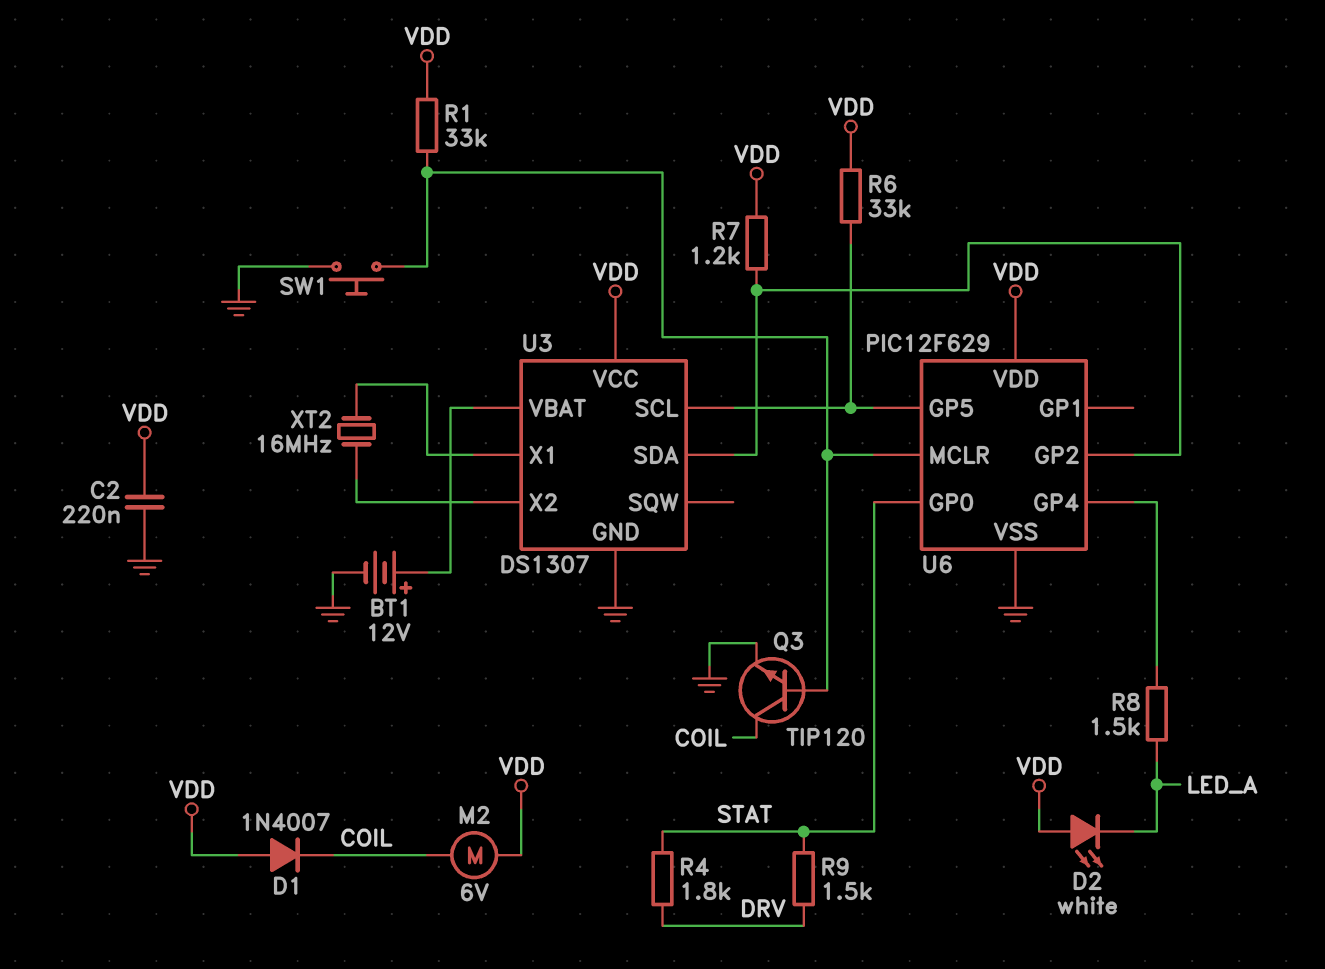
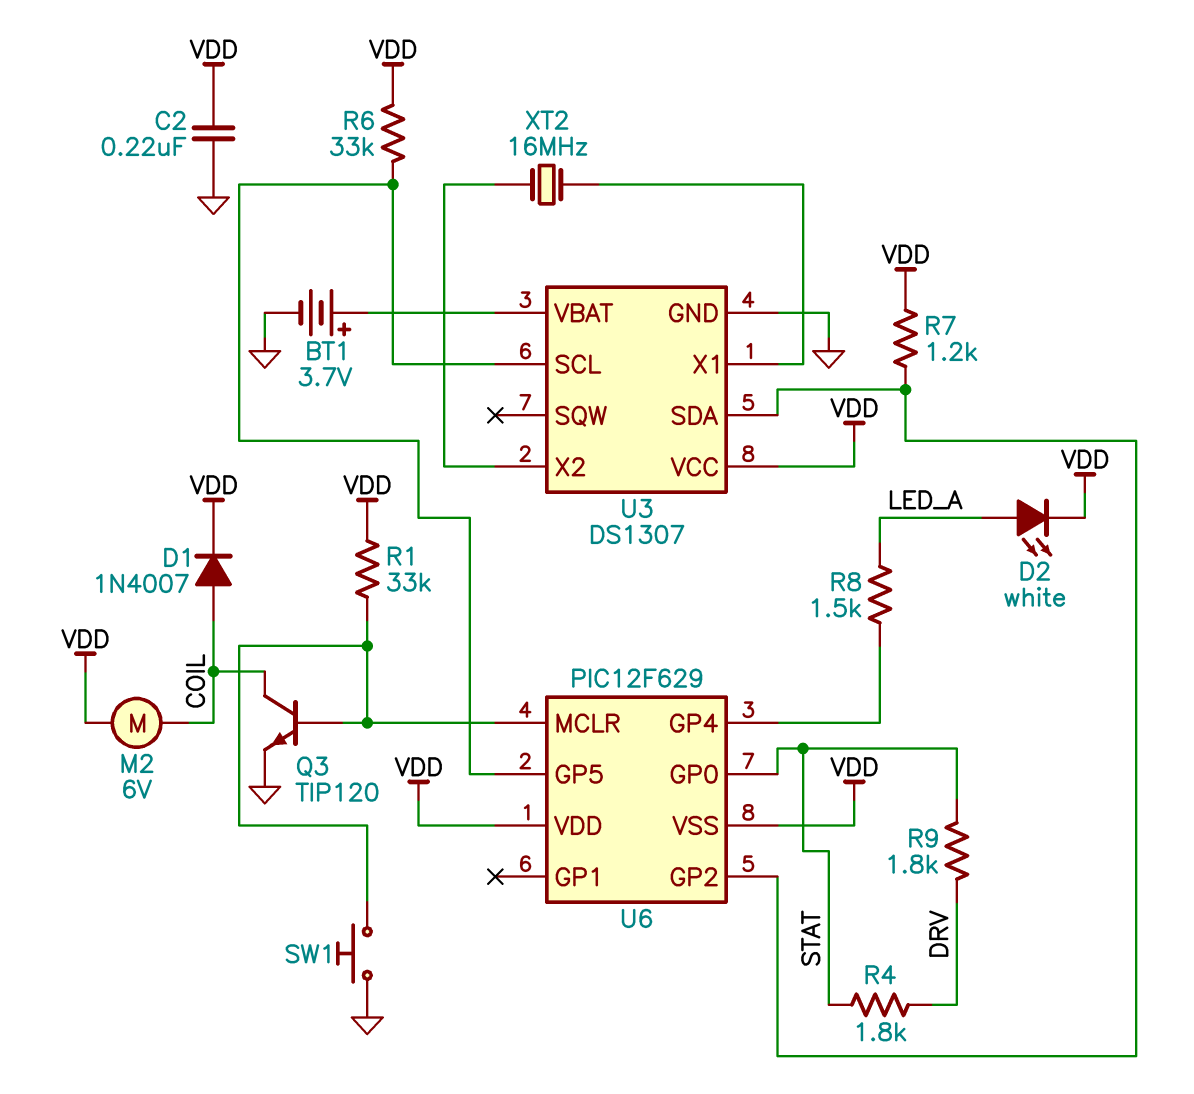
BT1: 12V (plus U3/VBAT, minus GND) -> 3.7V (plus U3/VBAT, minus GND)
D1: diode 1N4007 (A VDD, K COIL) -> diode 1N4007 (A COIL, K VDD)
D2: LED white (A VDD, K LED_A) -> LED white (A LED_A, K VDD)
R9: 1.5k (DRV, STAT) -> 1.8k (DRV, STAT)
U6 pin VSS: GND -> VDD

